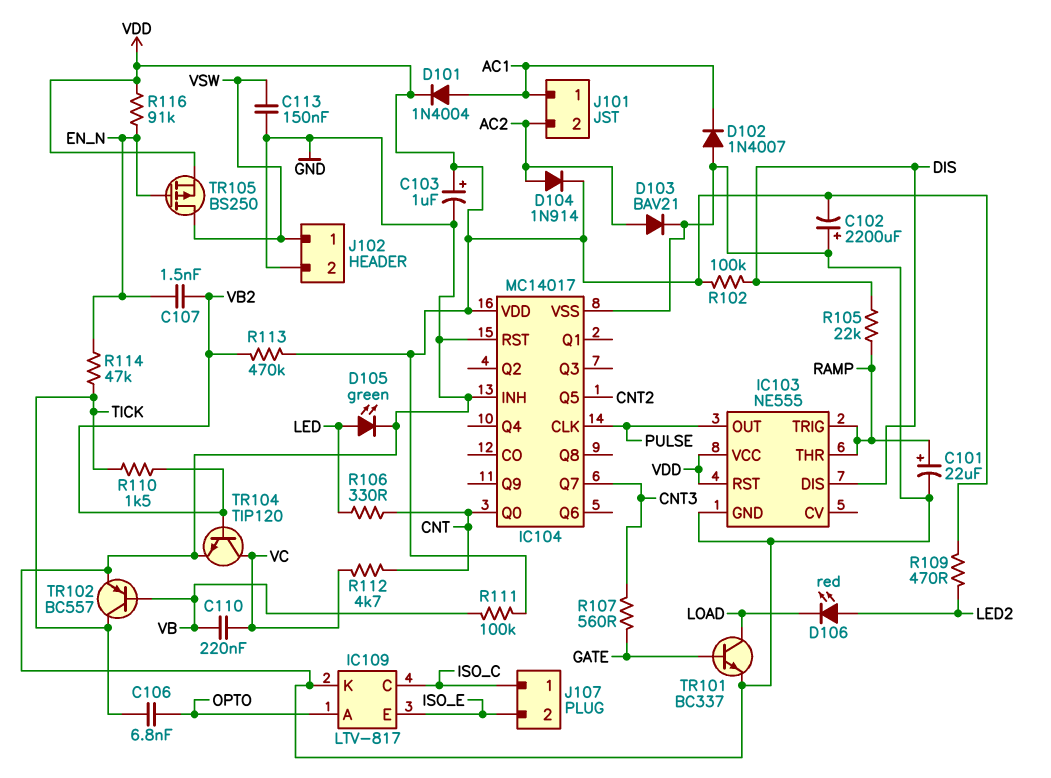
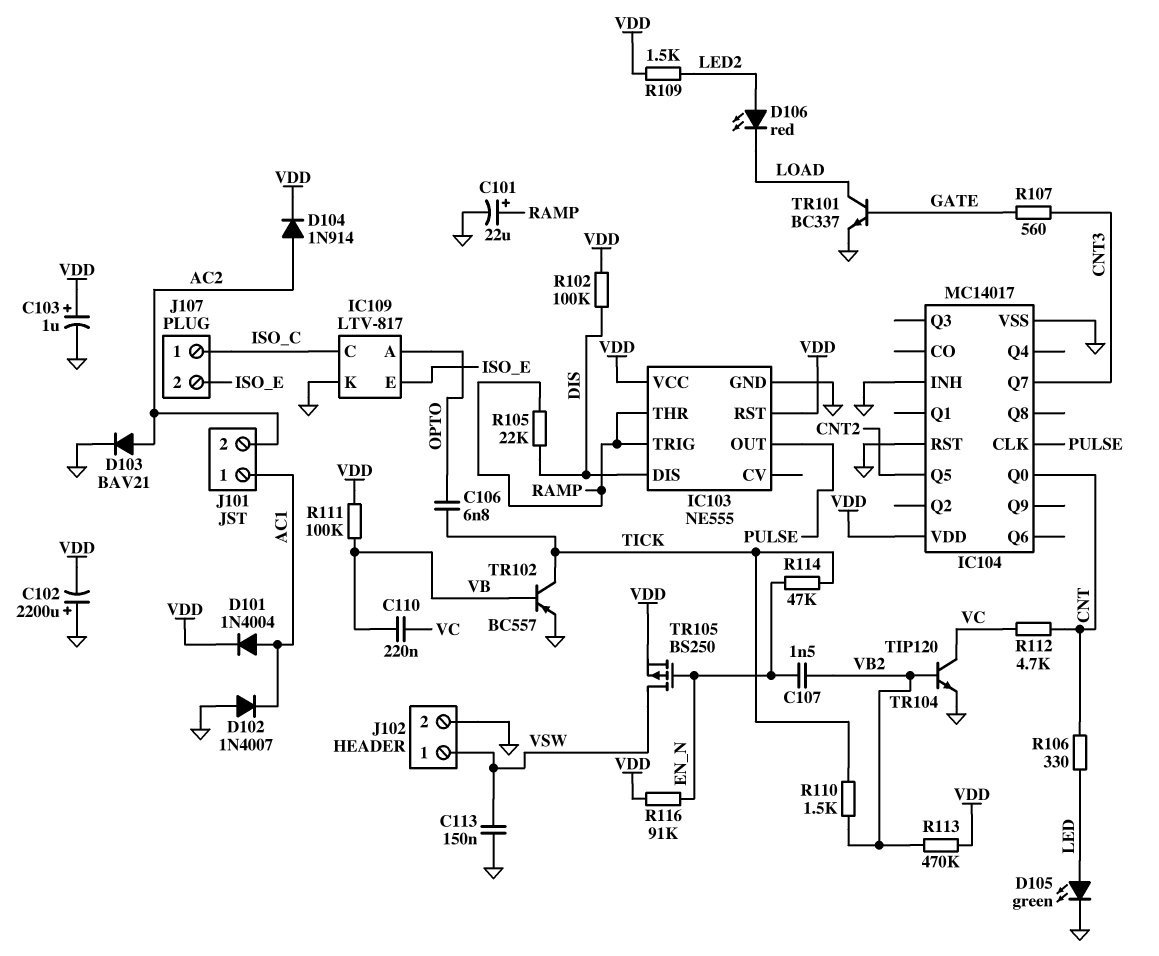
R109: 470 (LED2, VDD) -> 1.5k (LED2, VDD)

